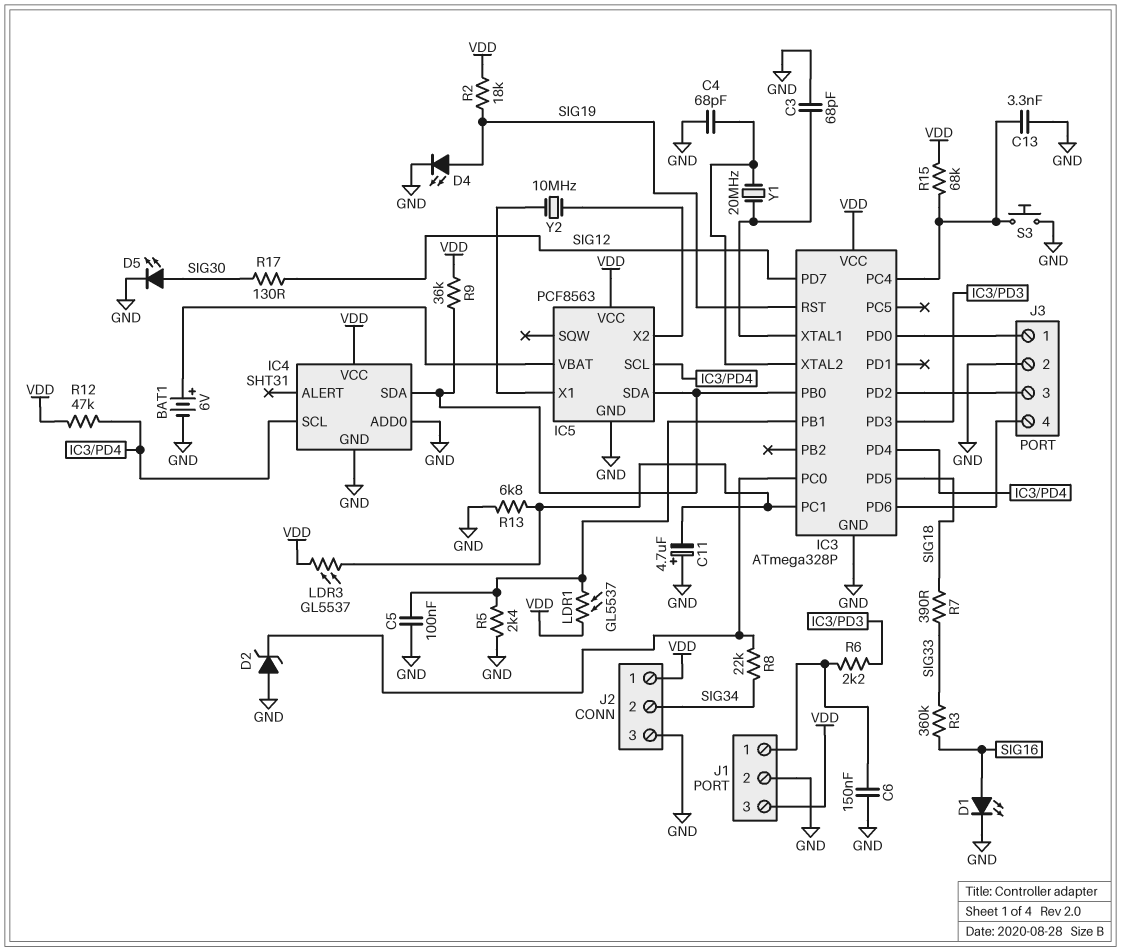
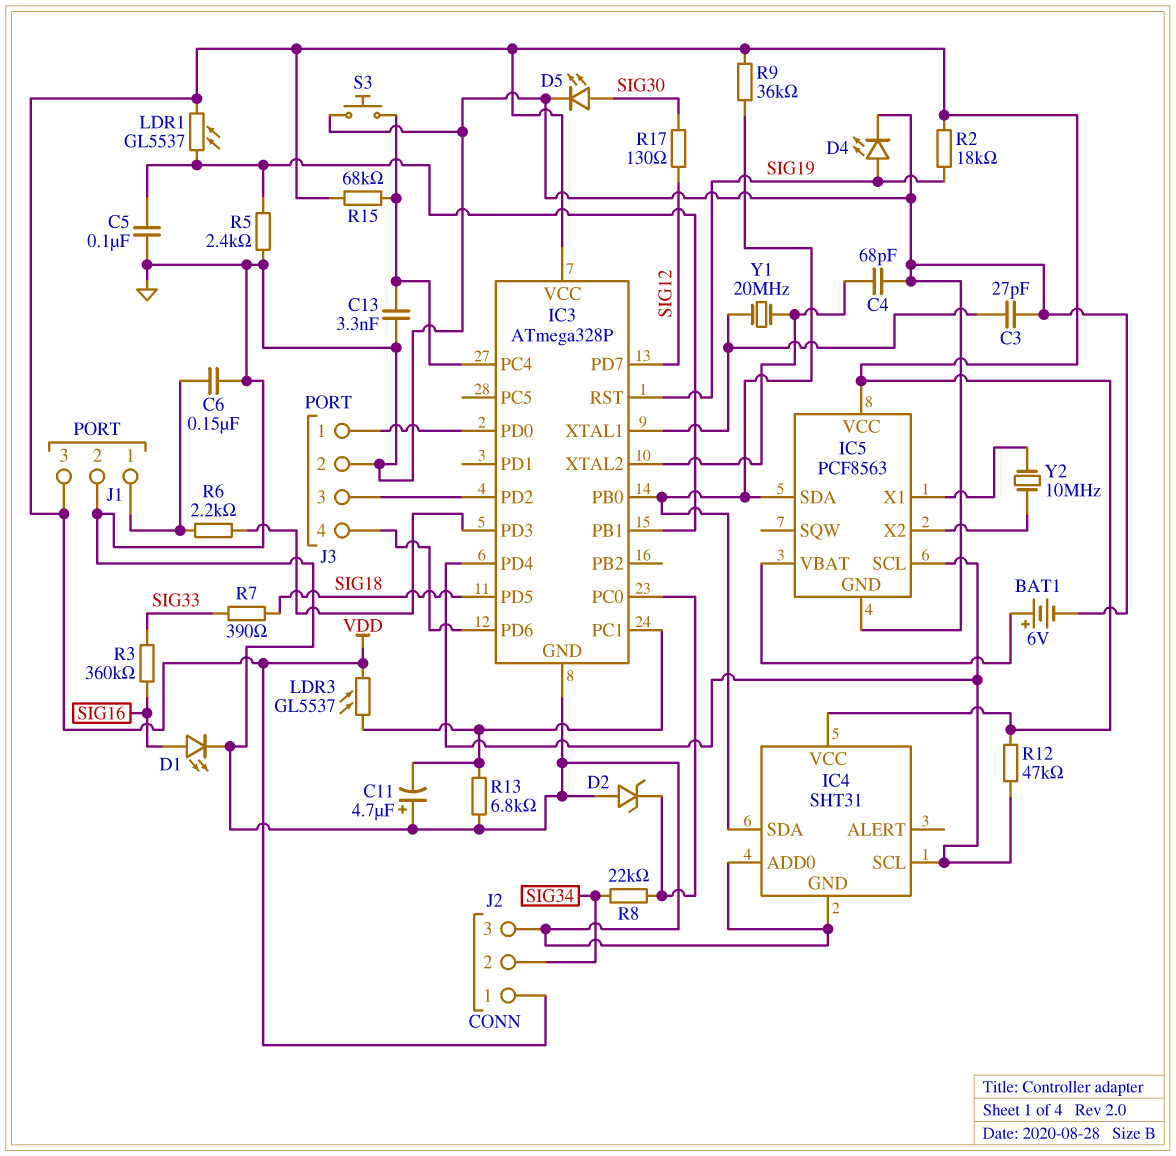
C3: 68pF (GND, IC3/XTAL1) -> 27pF (GND, IC3/XTAL1)

